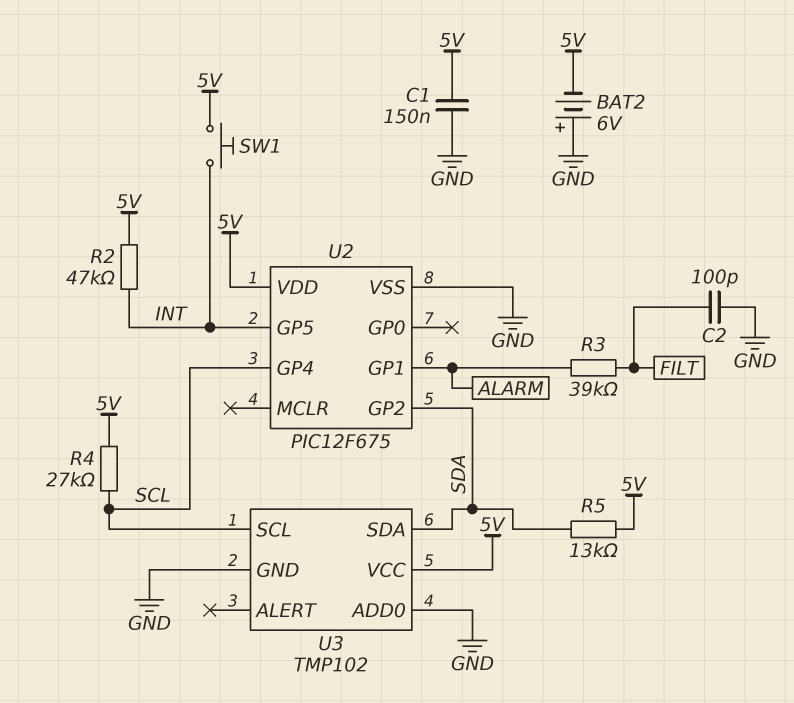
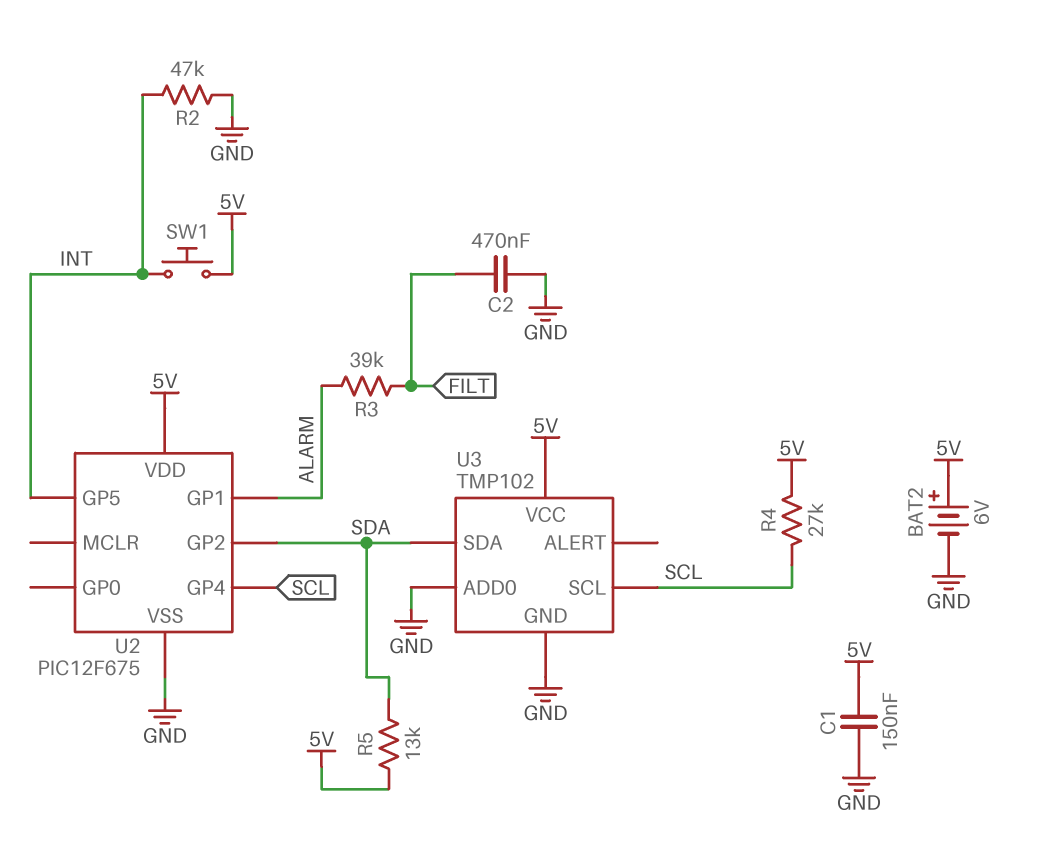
BAT2: 6V (plus GND, minus 5V) -> 6V (plus 5V, minus GND)
C2: 100pF (FILT, GND) -> 470nF (FILT, GND)
R2: 47k (5V, INT) -> 47k (GND, INT)

